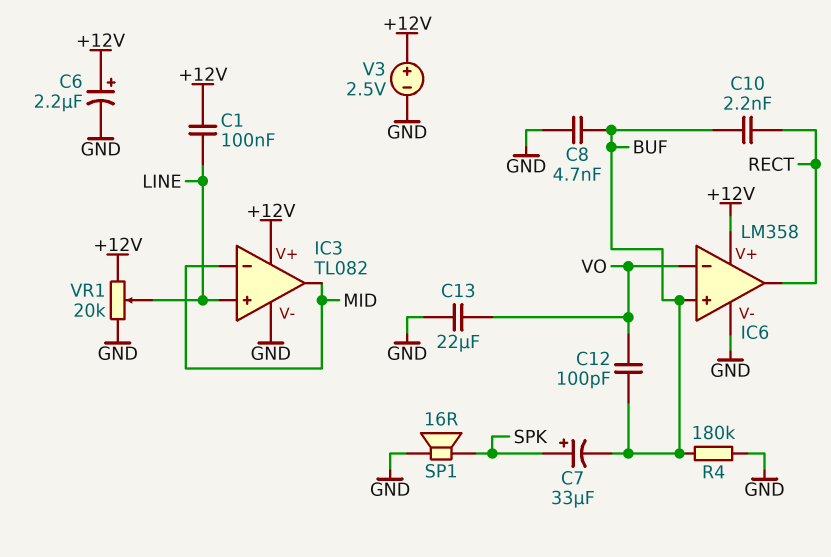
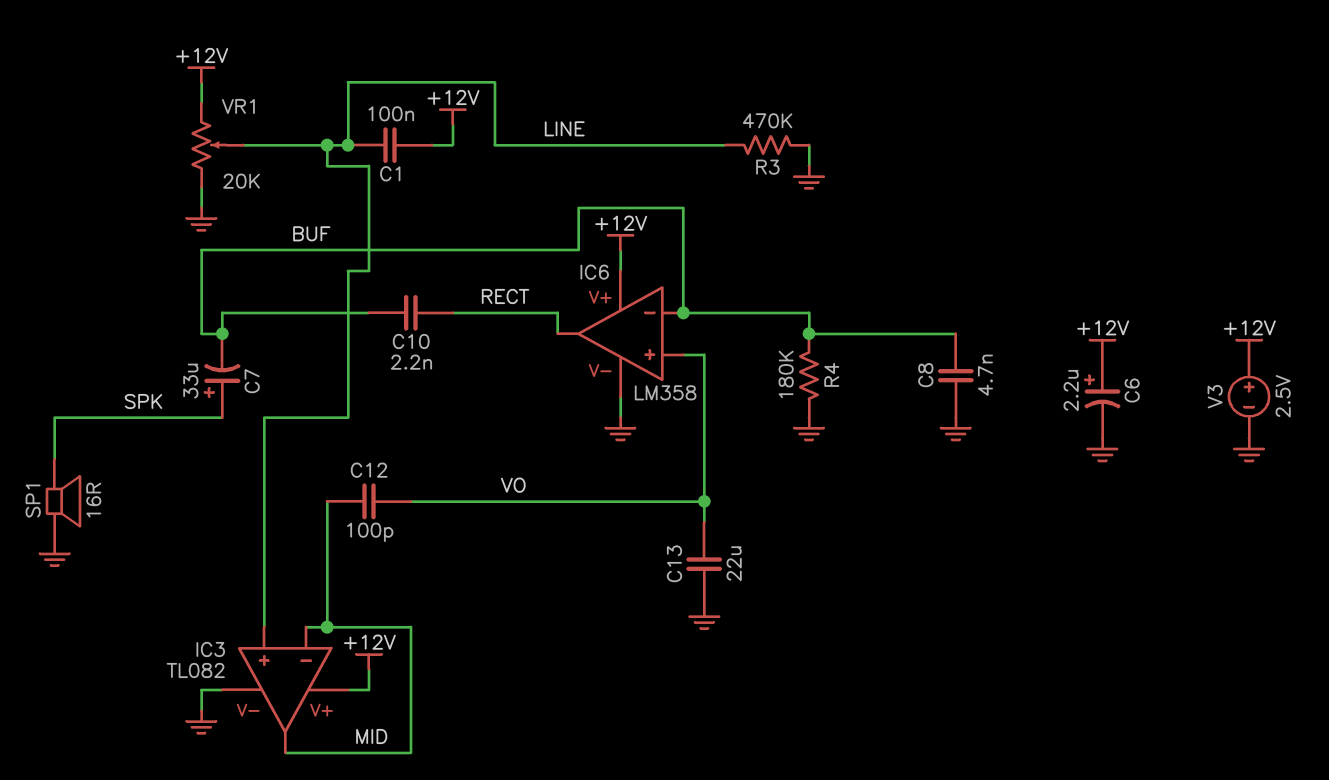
C12: 100pF (BUF, VO) -> 100pF (MID, VO)
IC6 pin in+: BUF -> VO
IC6 pin in-: VO -> BUF
R3: none -> 470k (GND, LINE)

